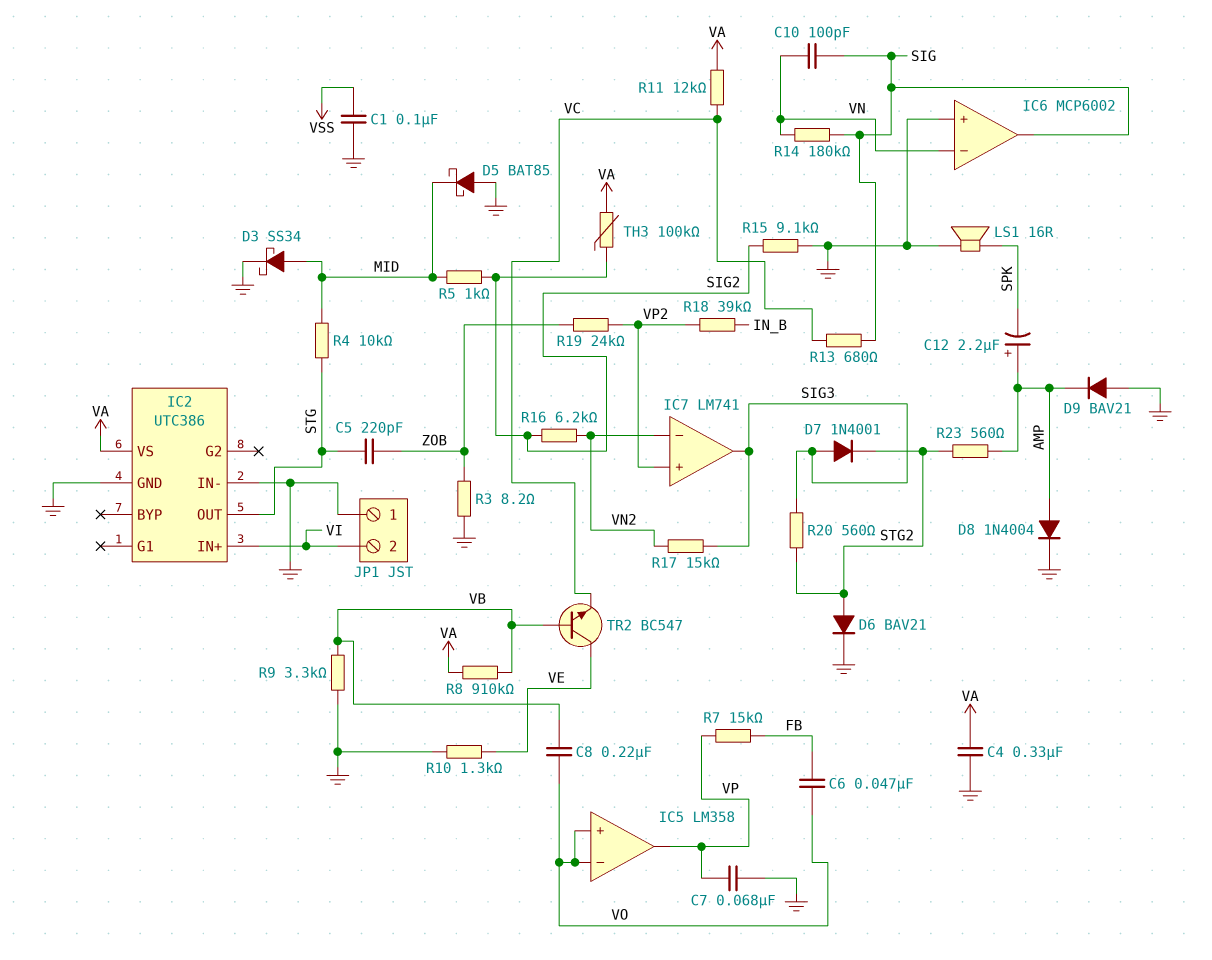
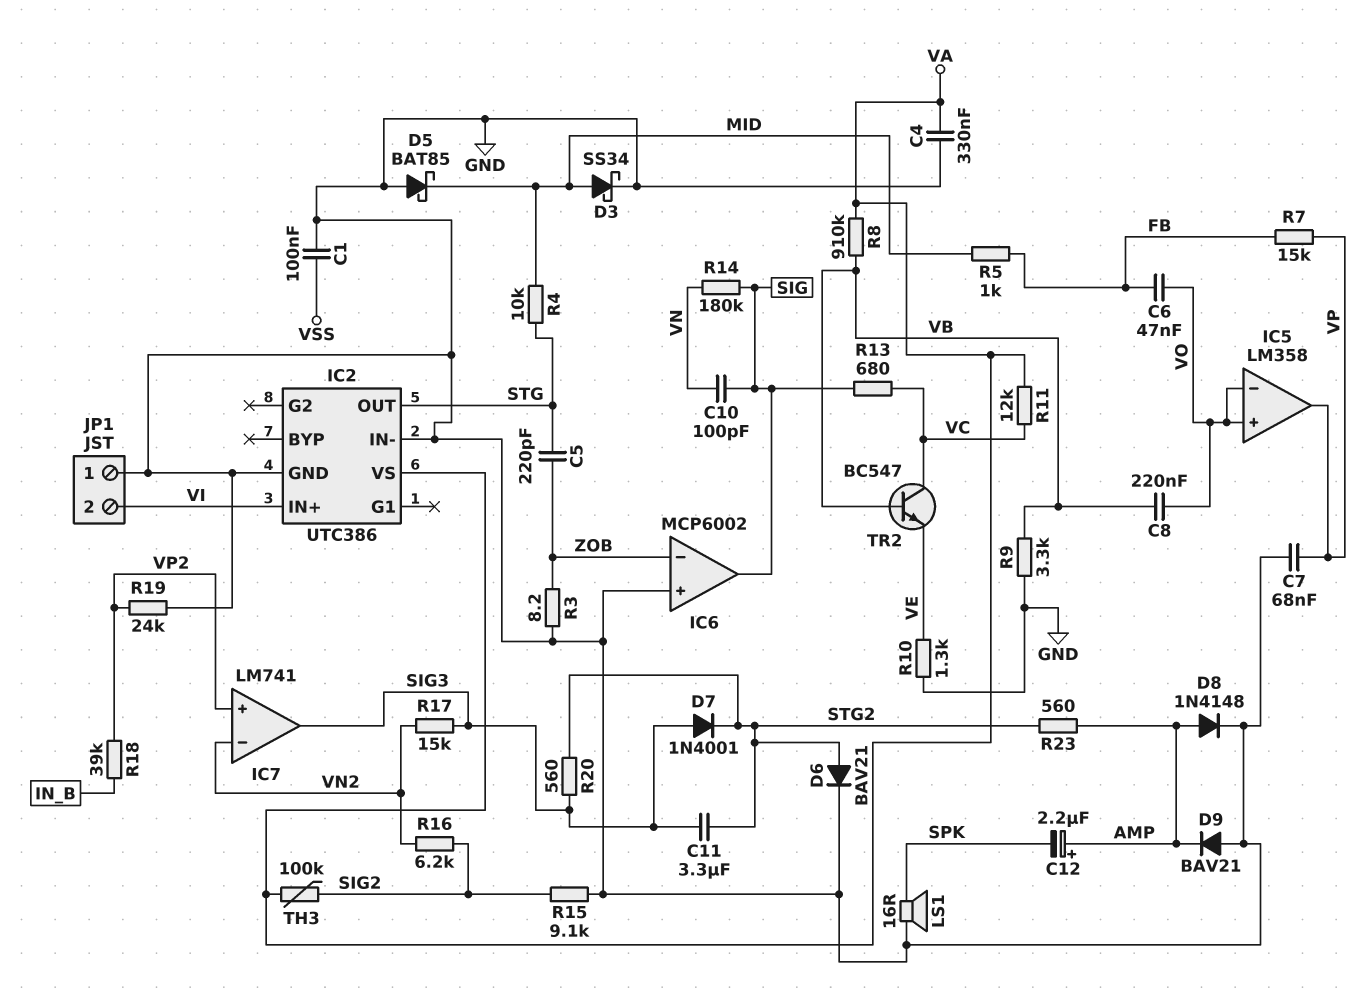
C11: none -> 3.3uF (SIG3, STG2)
D8: diode 1N4004 (A AMP, K GND) -> diode 1N4148 (A AMP, K GND)
IC6 pin in-: VN -> ZOB
R5: 1k (MID, SIG2) -> 1k (FB, MID)
R19: 24k (VP2, ZOB) -> 24k (GND, VP2)
TR2: NPN BC547 (B VB, C VE, E VC) -> NPN BC547 (B VB, C VC, E VE)

